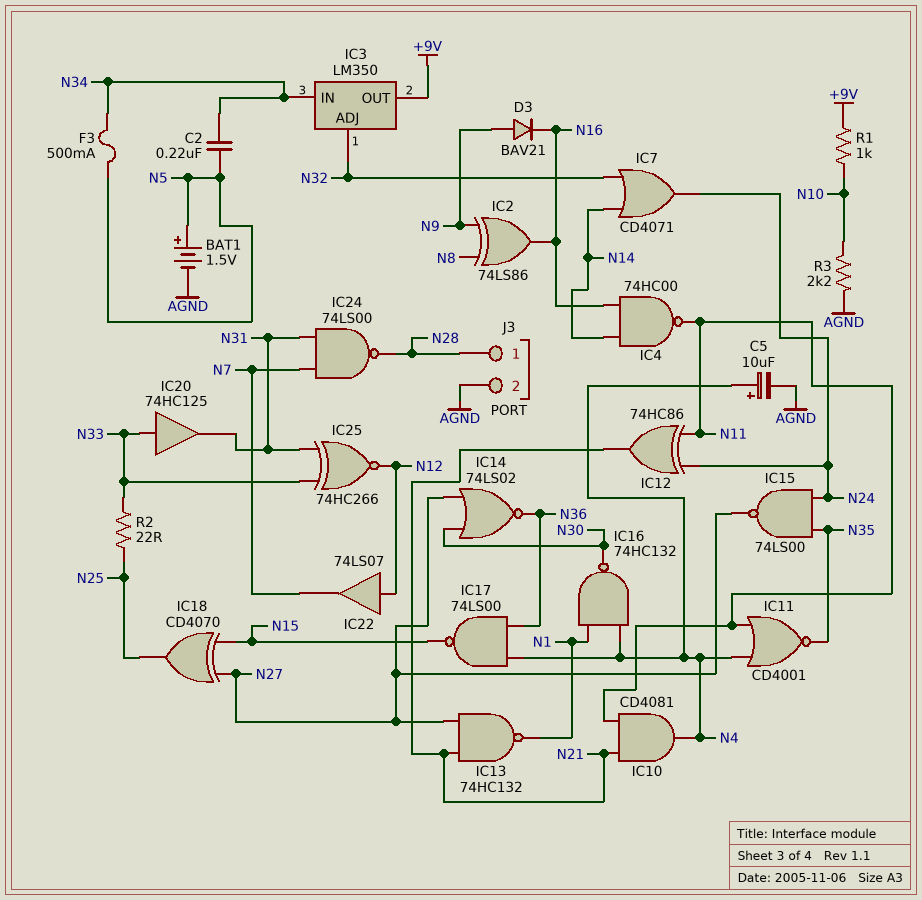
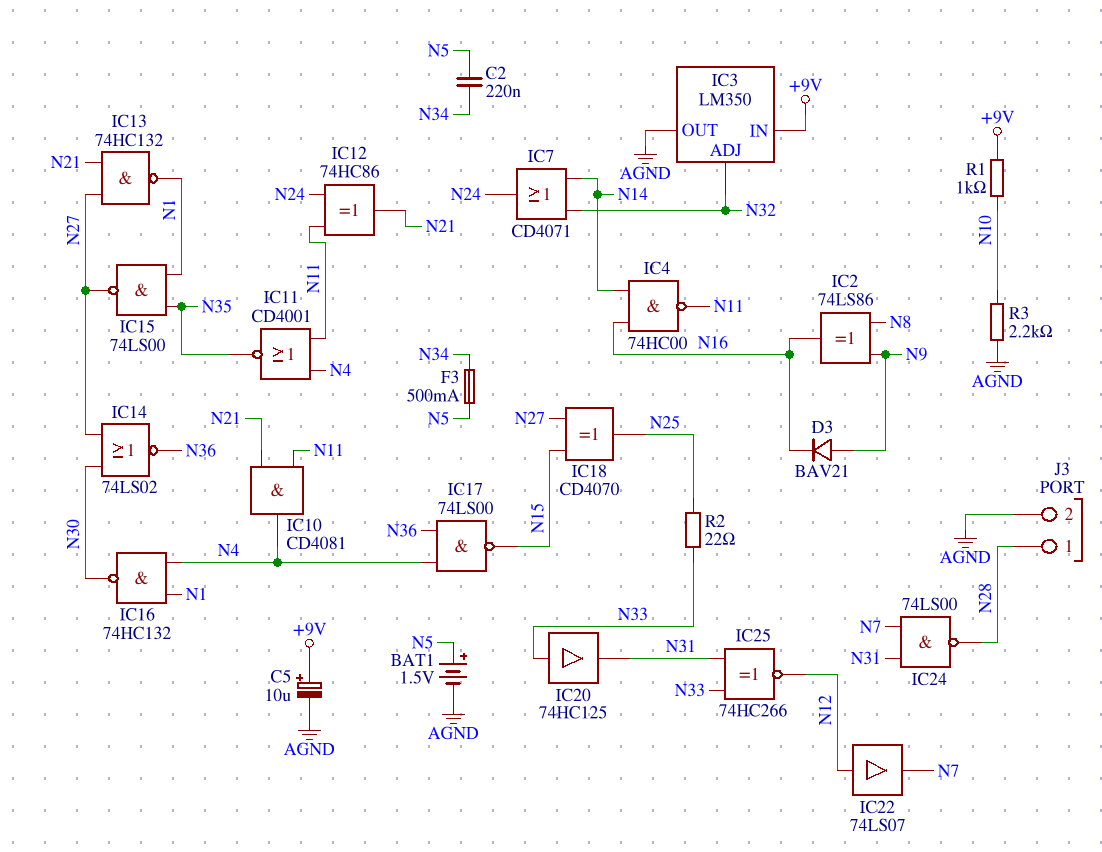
C5: 10uF (plus N4, minus AGND) -> 10uF (plus +9V, minus AGND)
IC3 pin IN: N34 -> +9V
IC3 pin OUT: +9V -> AGND
IC15: NAND 74LS00 (in N24, in N35, out N27) -> NAND 74LS00 (in N1, in N35, out N27)

